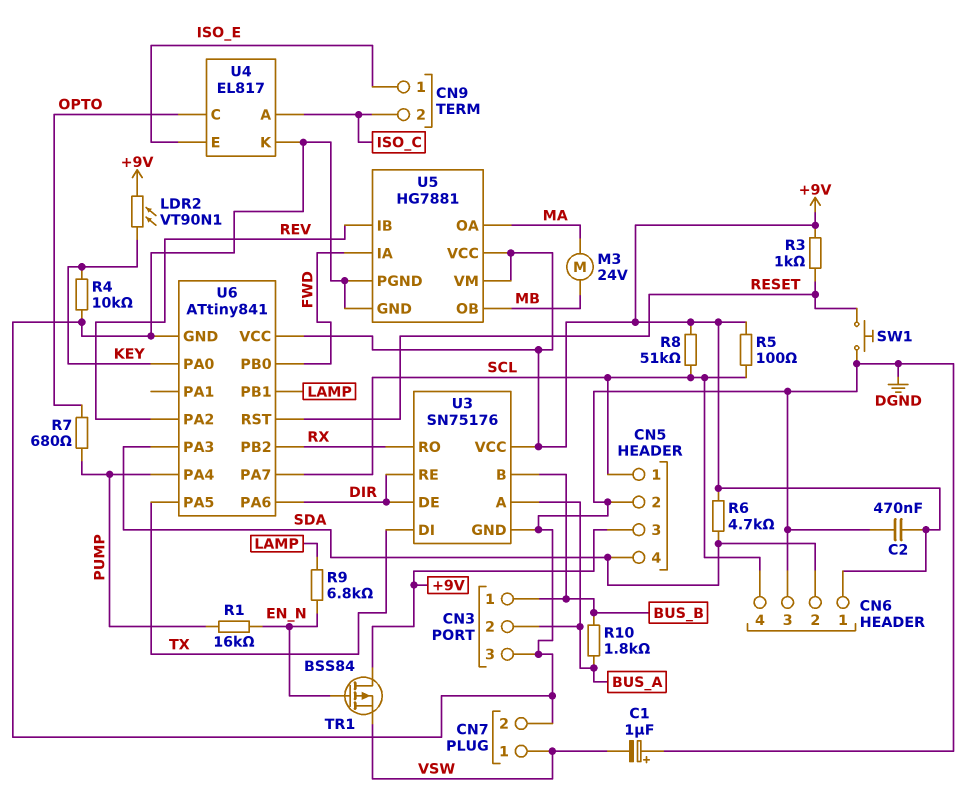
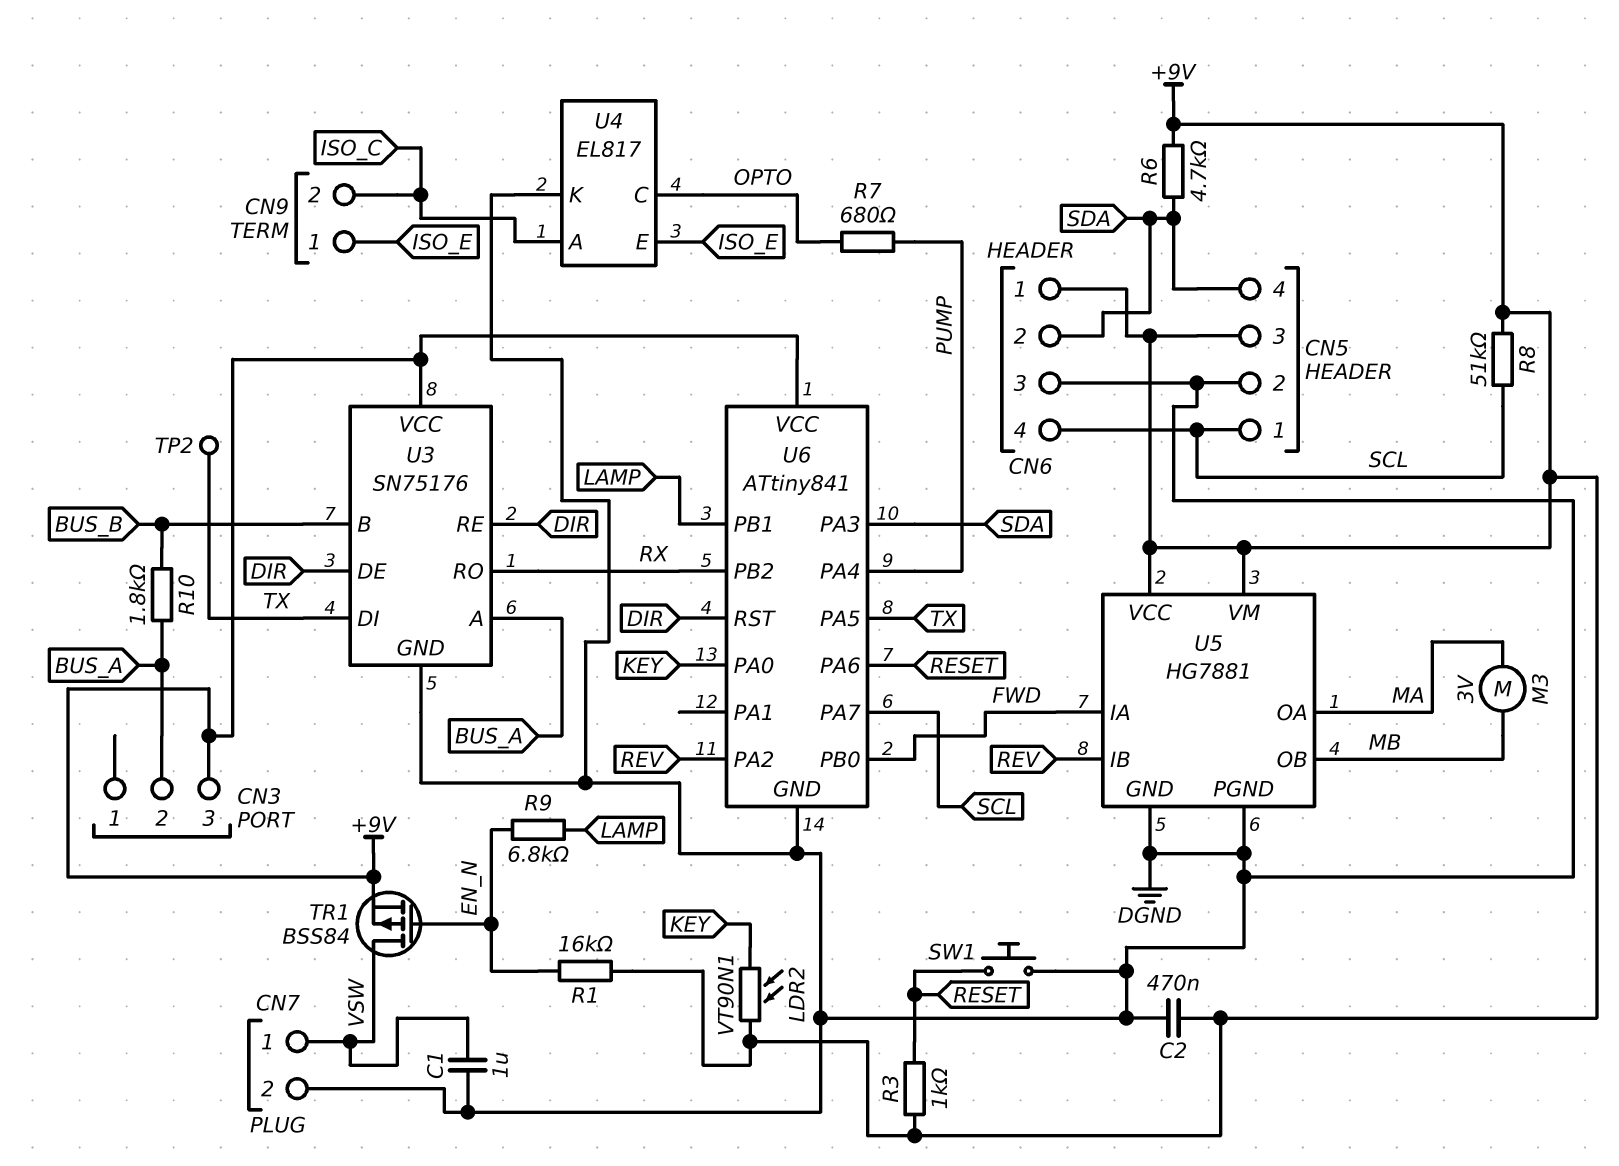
C1: 1uF (plus DGND, minus VSW) -> 1uF (DGND, VSW)
CN3 pin 1: BUS_B -> none
CN3 pin 3: DGND -> +9V
M3: motor 24V (MA, MB) -> motor 3V (MA, MB)
R1: 16k (EN_N, PUMP) -> 16k (+9V, EN_N)
R4: 10k (DGND, KEY) -> none
R5: 100 (+9V, SCL) -> none
TP2: none -> test point (TX)
TR1: PMOS BSS84 (G EN_N, D +9V, S VSW) -> PMOS BSS84 (G EN_N, D VSW, S +9V)
U6 pin PA6: DIR -> RESET
U6 pin RST: RESET -> DIR

